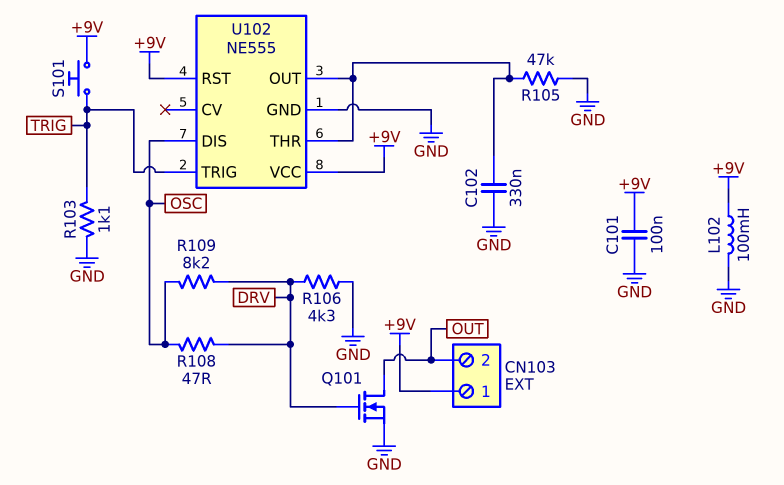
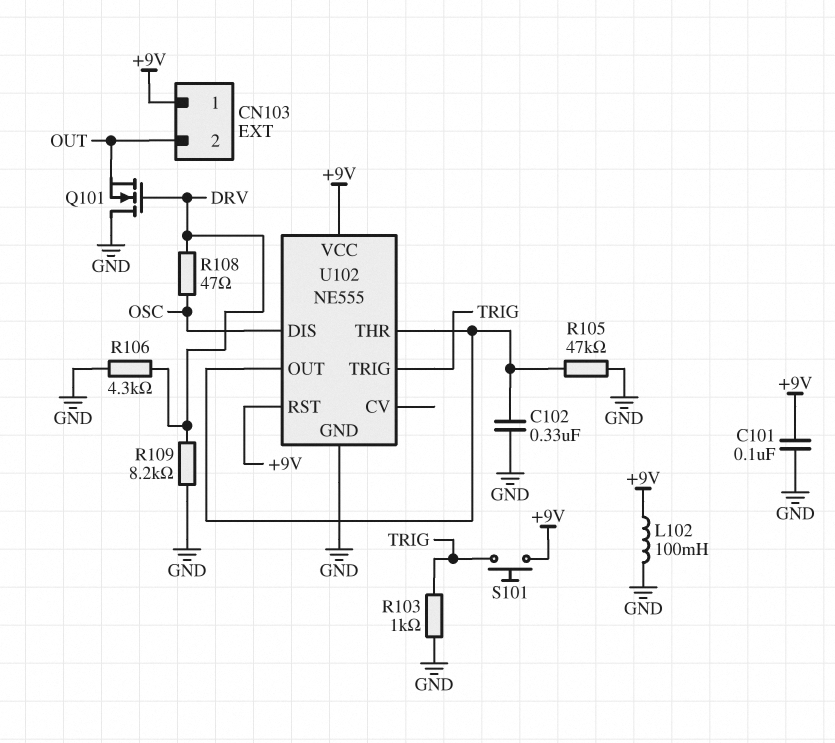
Q101: NMOS (G DRV, D OUT, S GND) -> NMOS (G DRV, D GND, S OUT)
R103: 1.1k (GND, TRIG) -> 1k (GND, TRIG)
R109: 8.2k (DRV, OSC) -> 8.2k (DRV, GND)

